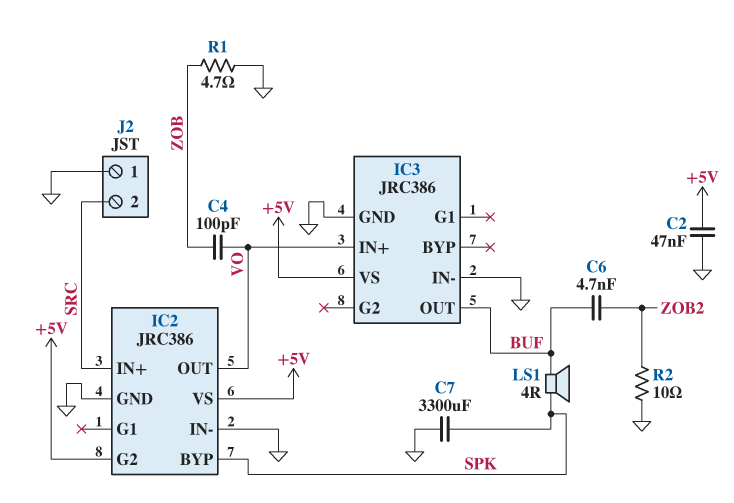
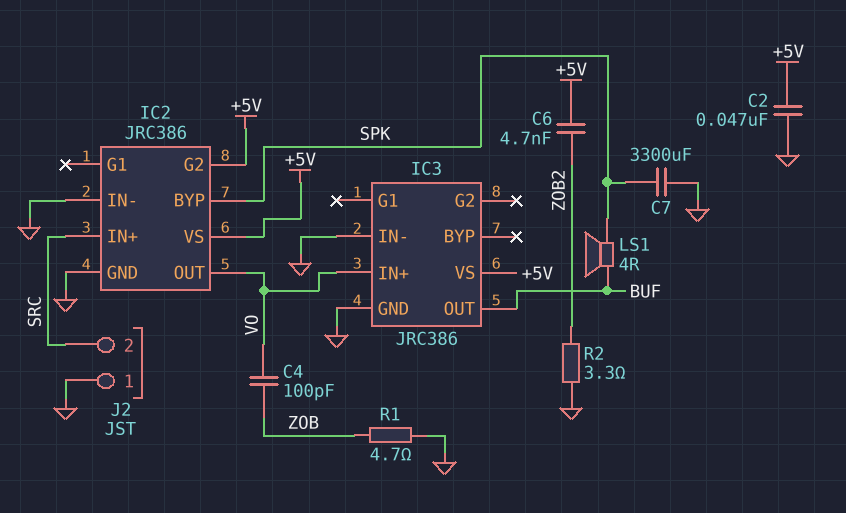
C6: 4.7nF (BUF, ZOB2) -> 4.7nF (+5V, ZOB2)
R2: 10 (GND, ZOB2) -> 3.3 (GND, ZOB2)

